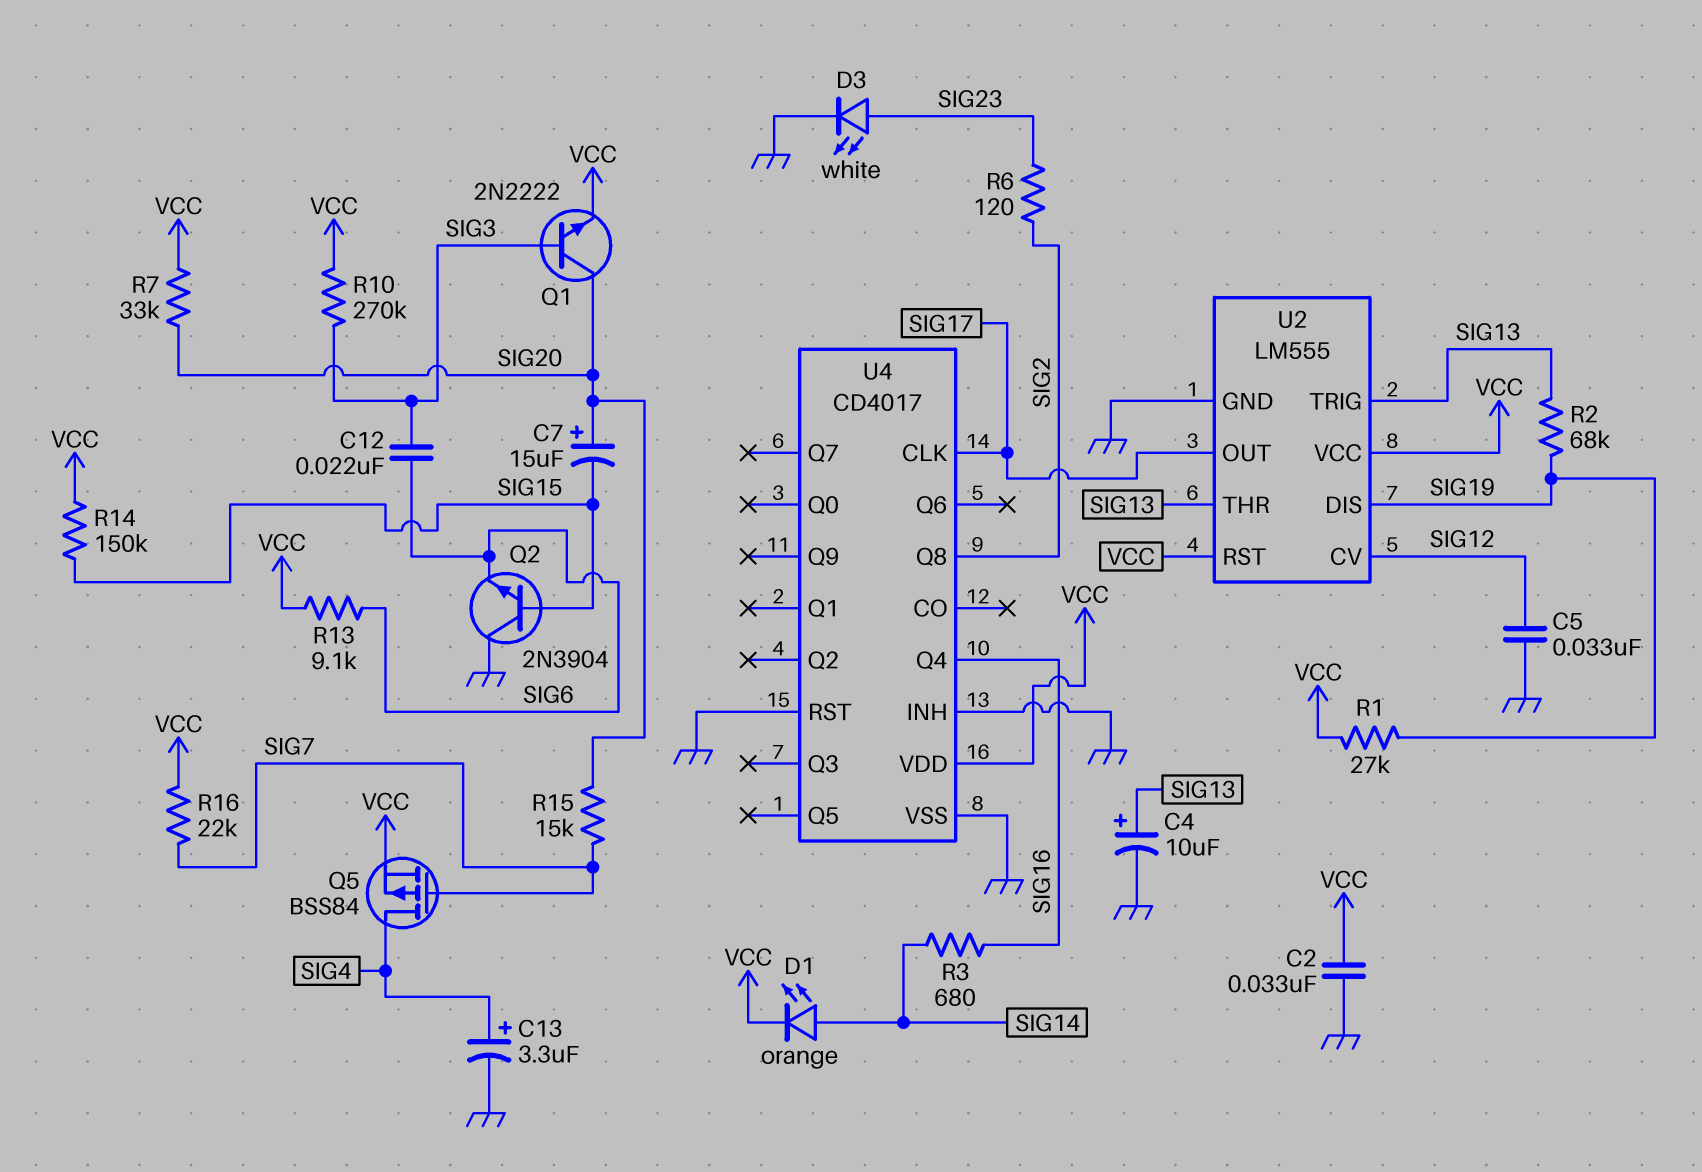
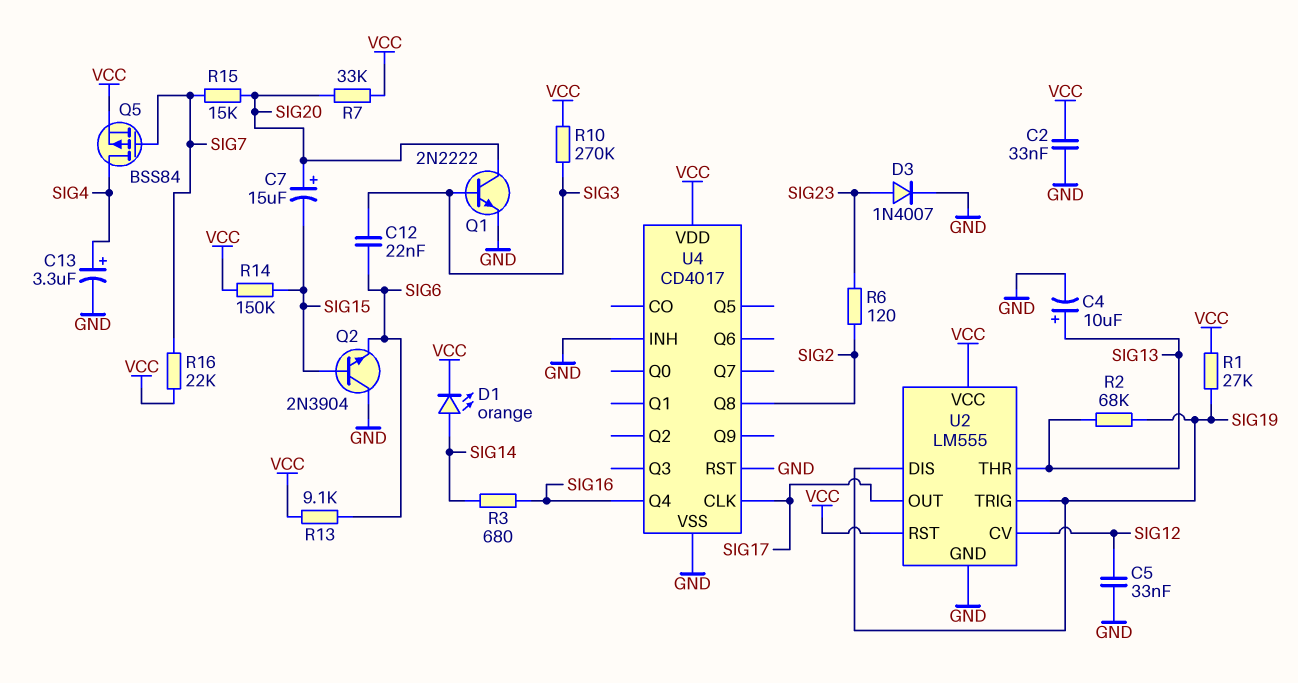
D3: LED white (A SIG23, K GND) -> diode 1N4007 (A SIG23, K GND)
Q1: NPN 2N2222 (B SIG3, C SIG20, E VCC) -> NPN 2N2222 (B SIG3, C SIG20, E GND)
U2 pin TRIG: SIG13 -> SIG19

